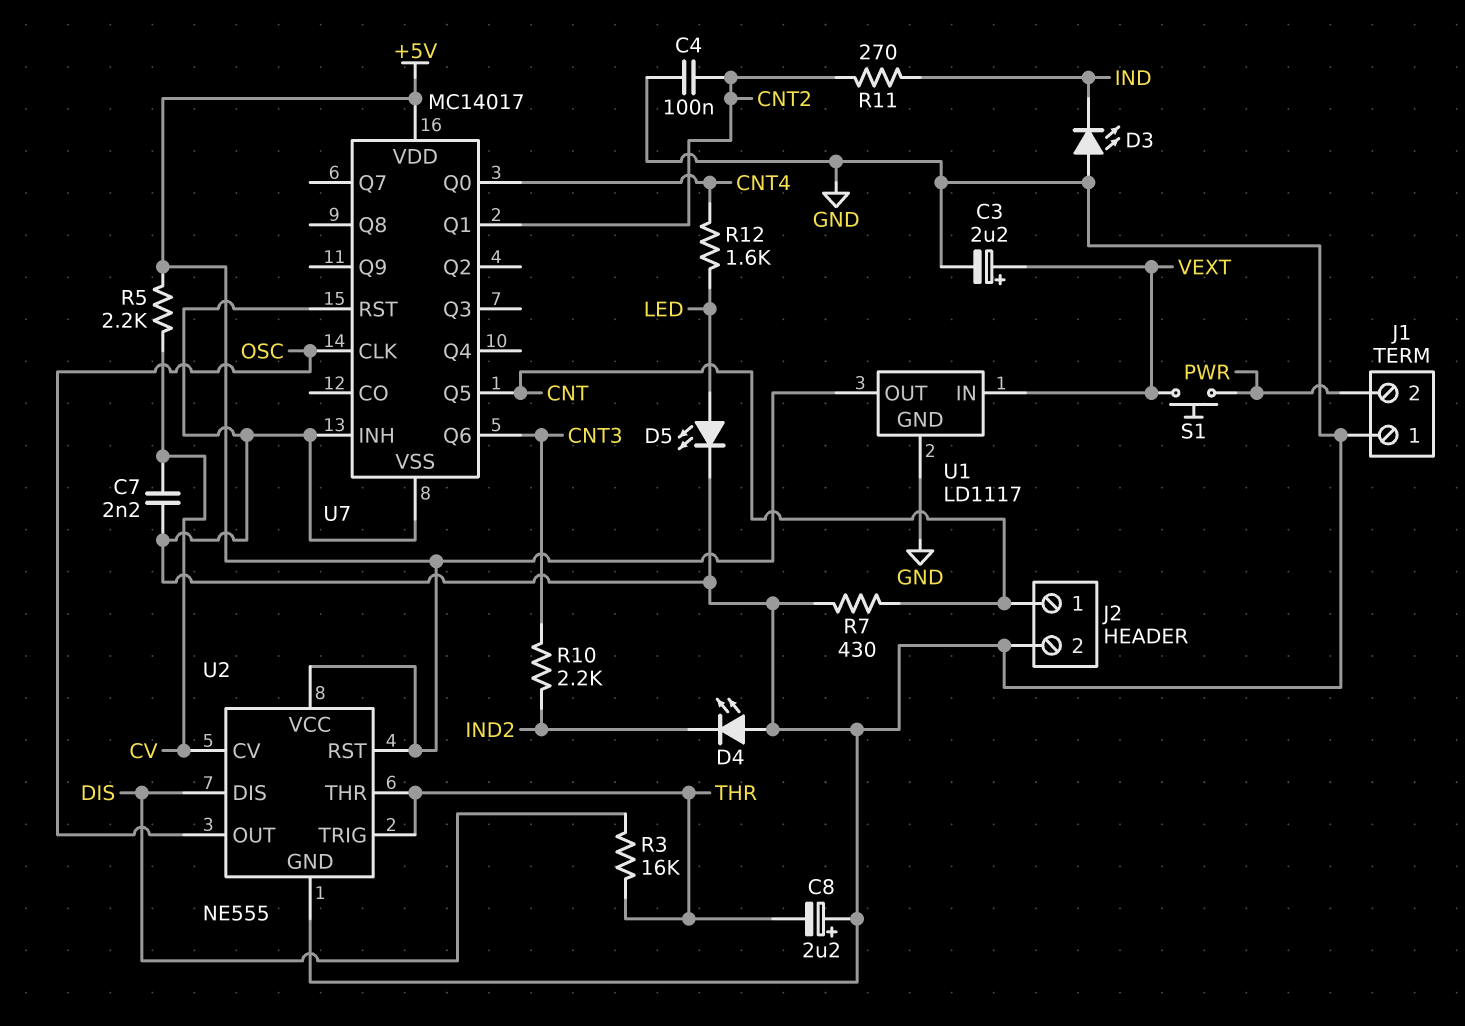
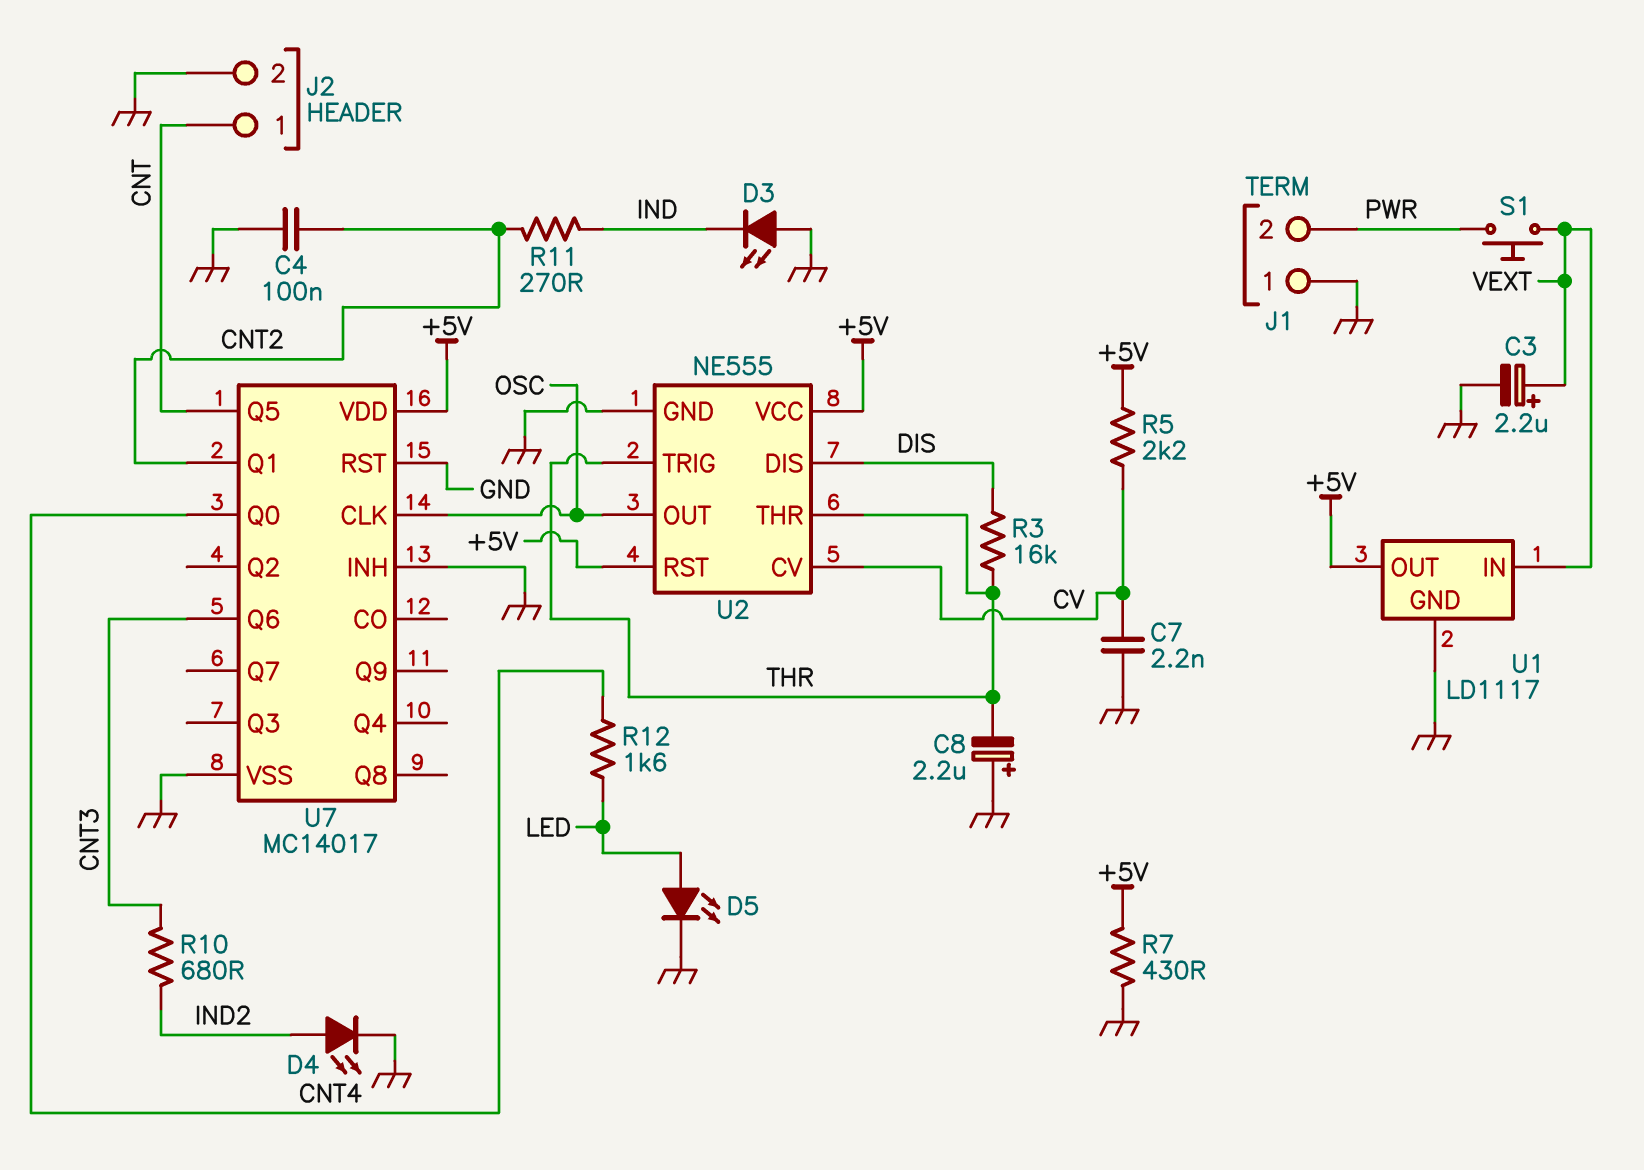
D4: LED (A GND, K IND2) -> LED (A IND2, K GND)
R7: 430 (CNT, GND) -> 430 (+5V, GND)
R10: 2.2k (CNT3, IND2) -> 680 (CNT3, IND2)

